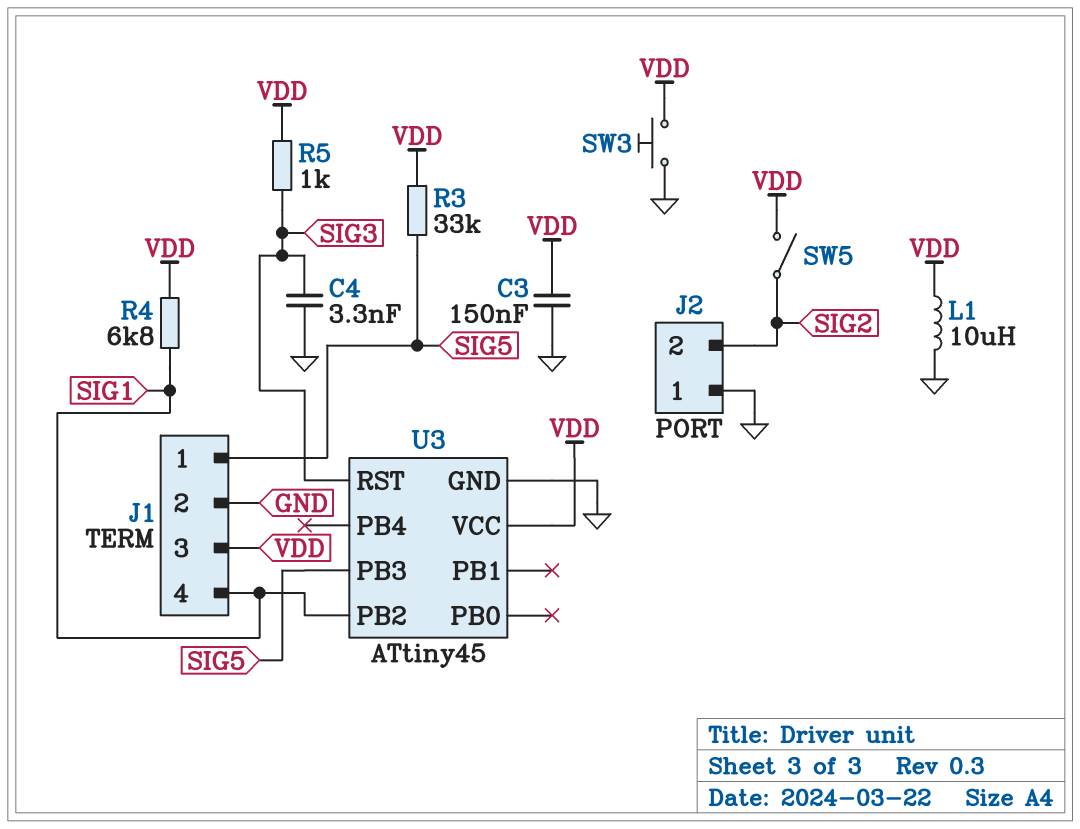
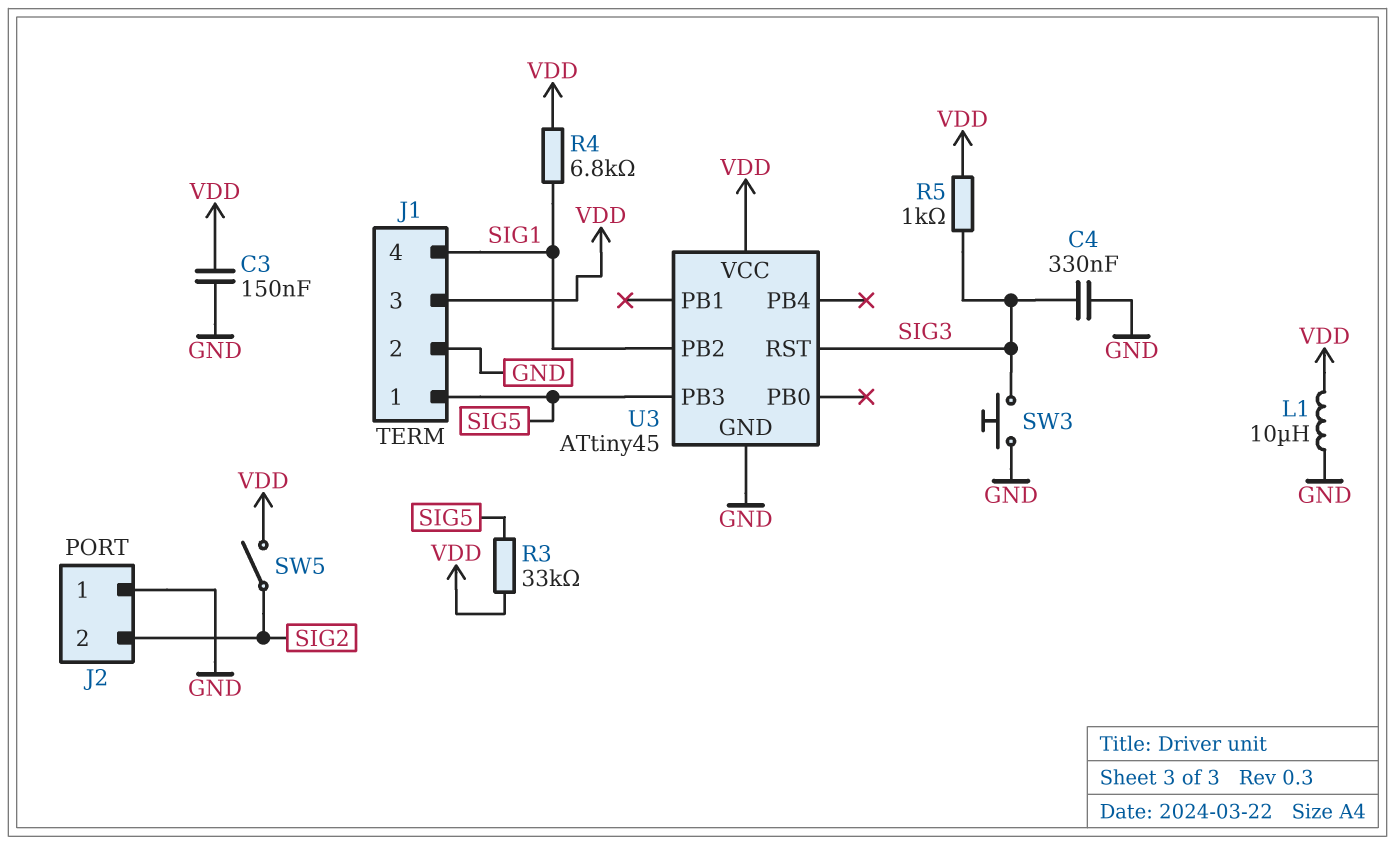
C4: 3.3nF (GND, SIG3) -> 330nF (GND, SIG3)
SW3: button (GND, VDD) -> button (GND, SIG3)

